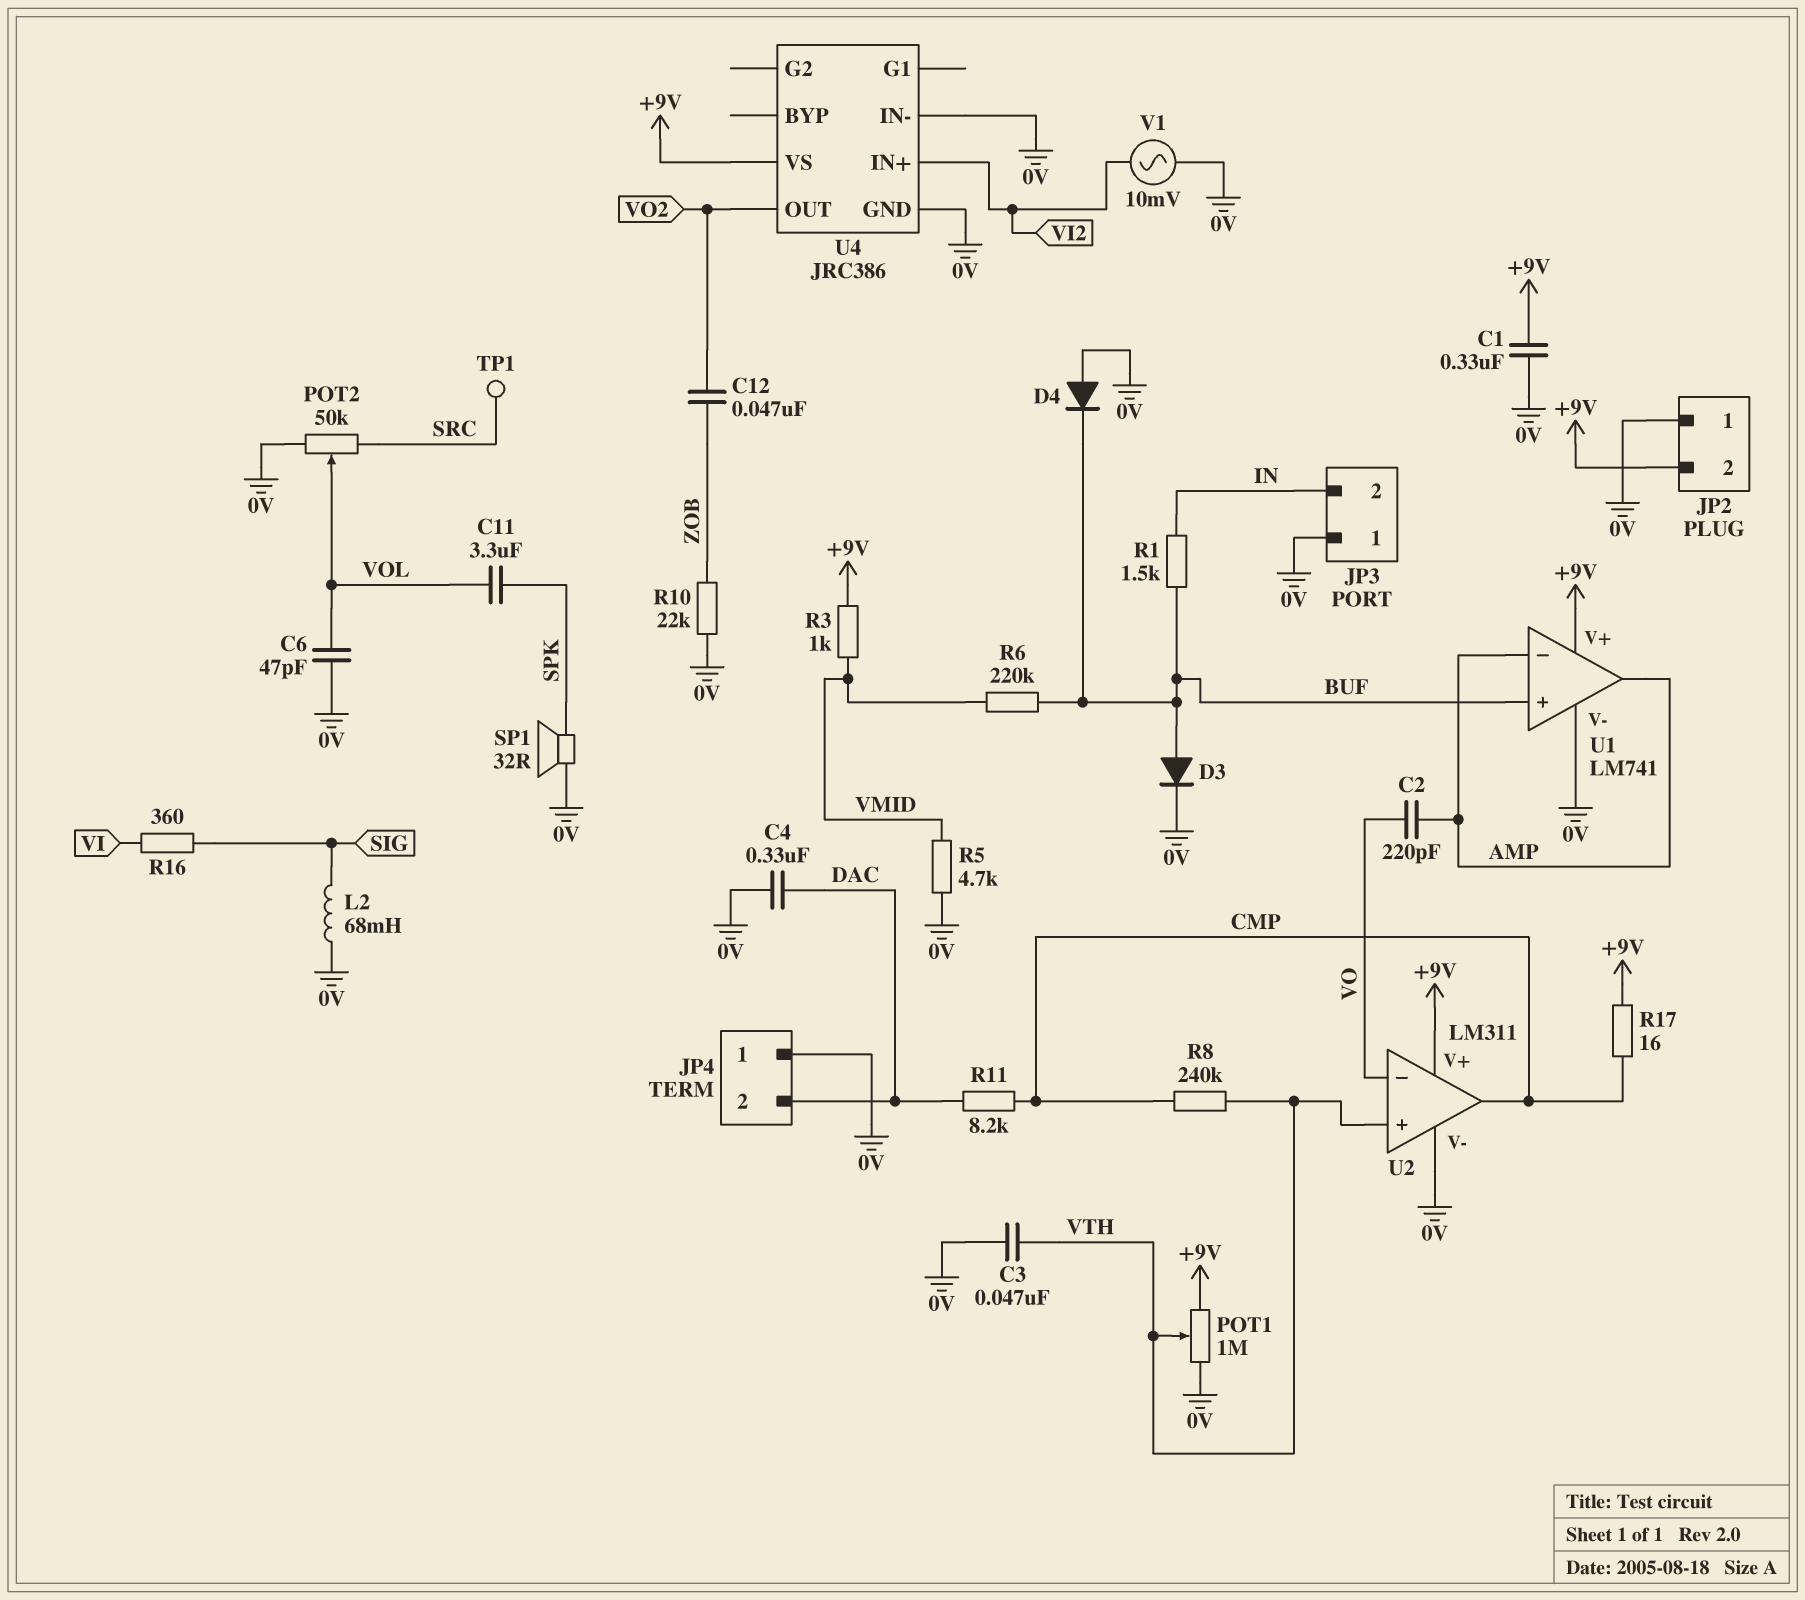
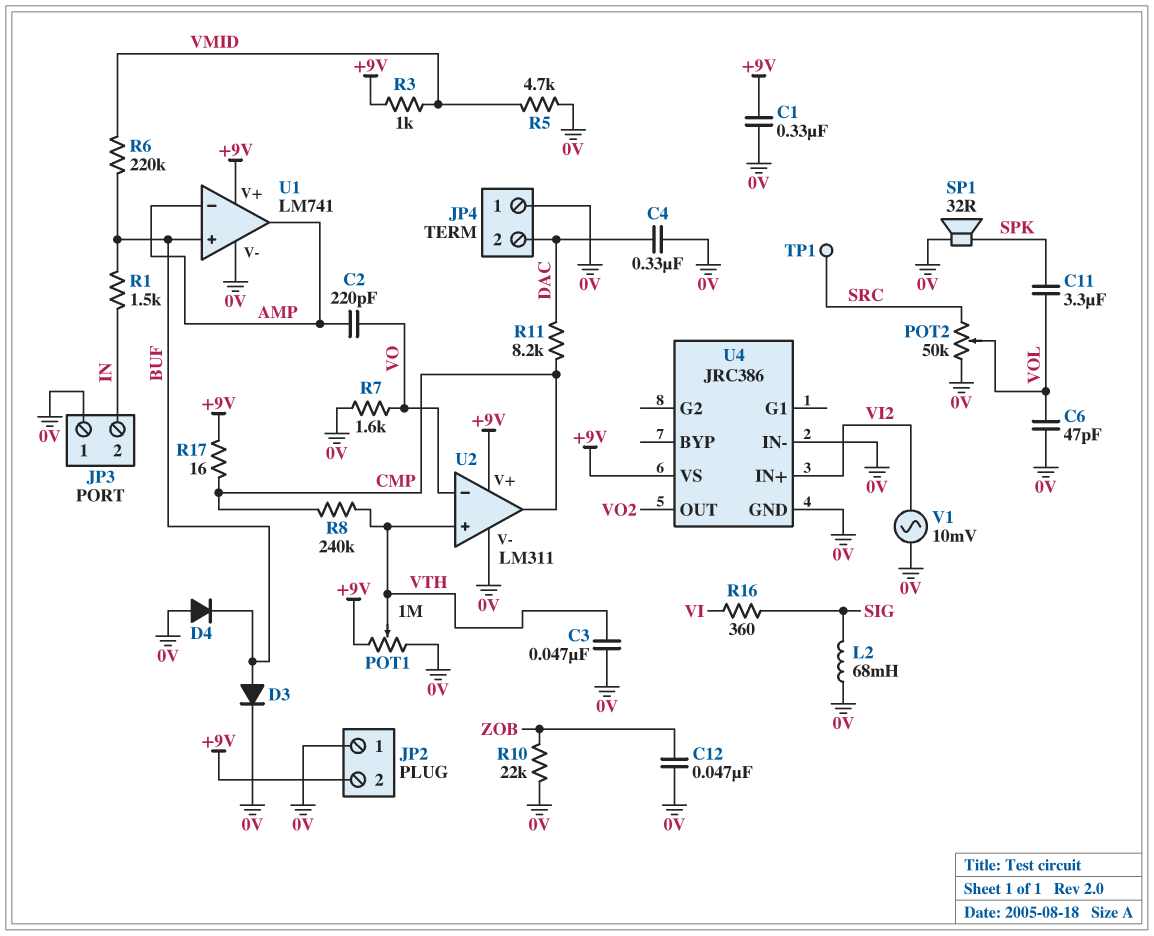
C12: 47nF (VO2, ZOB) -> 47nF (0V, ZOB)
R7: none -> 1.6k (0V, VO)

